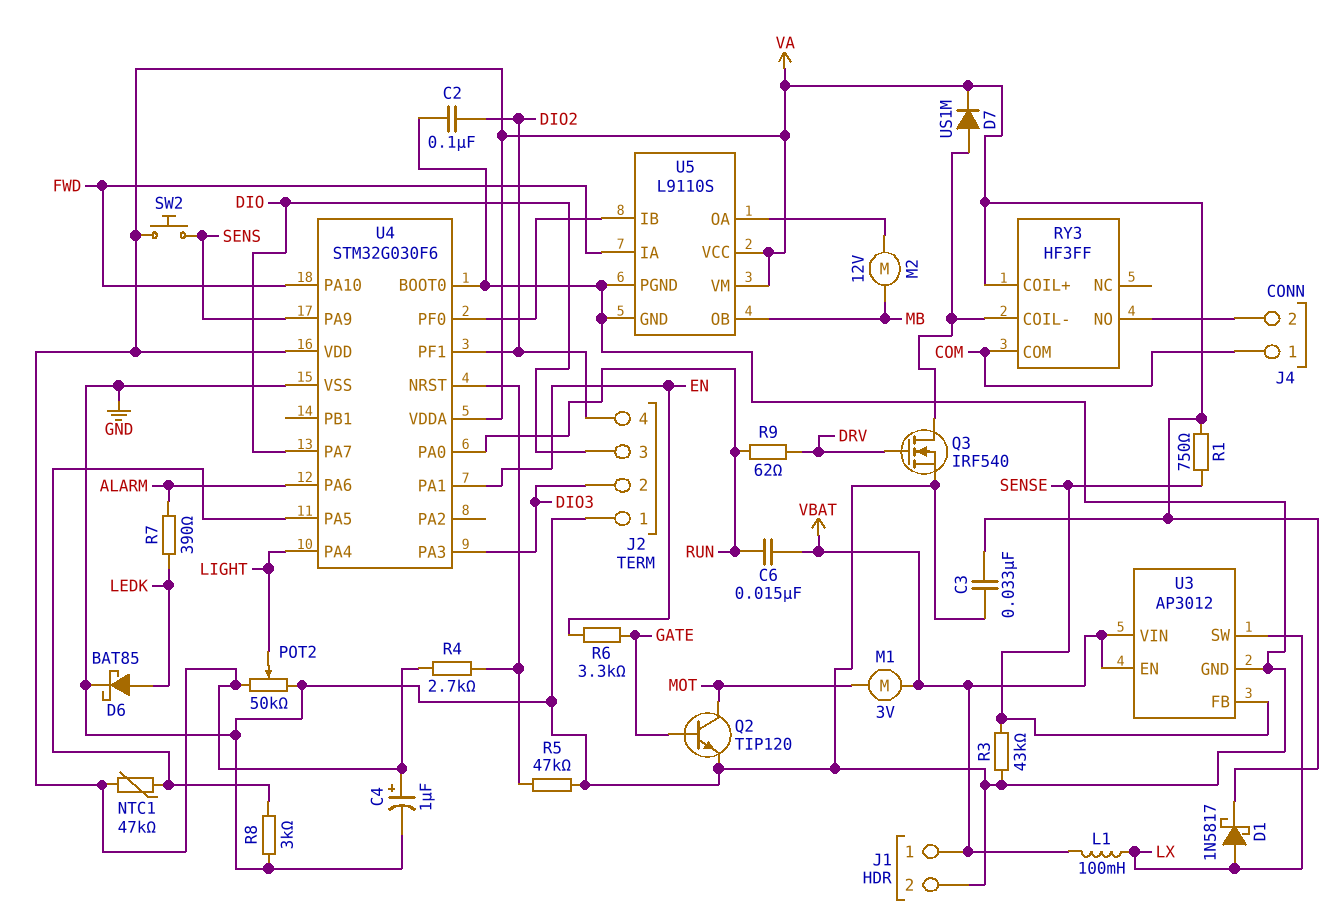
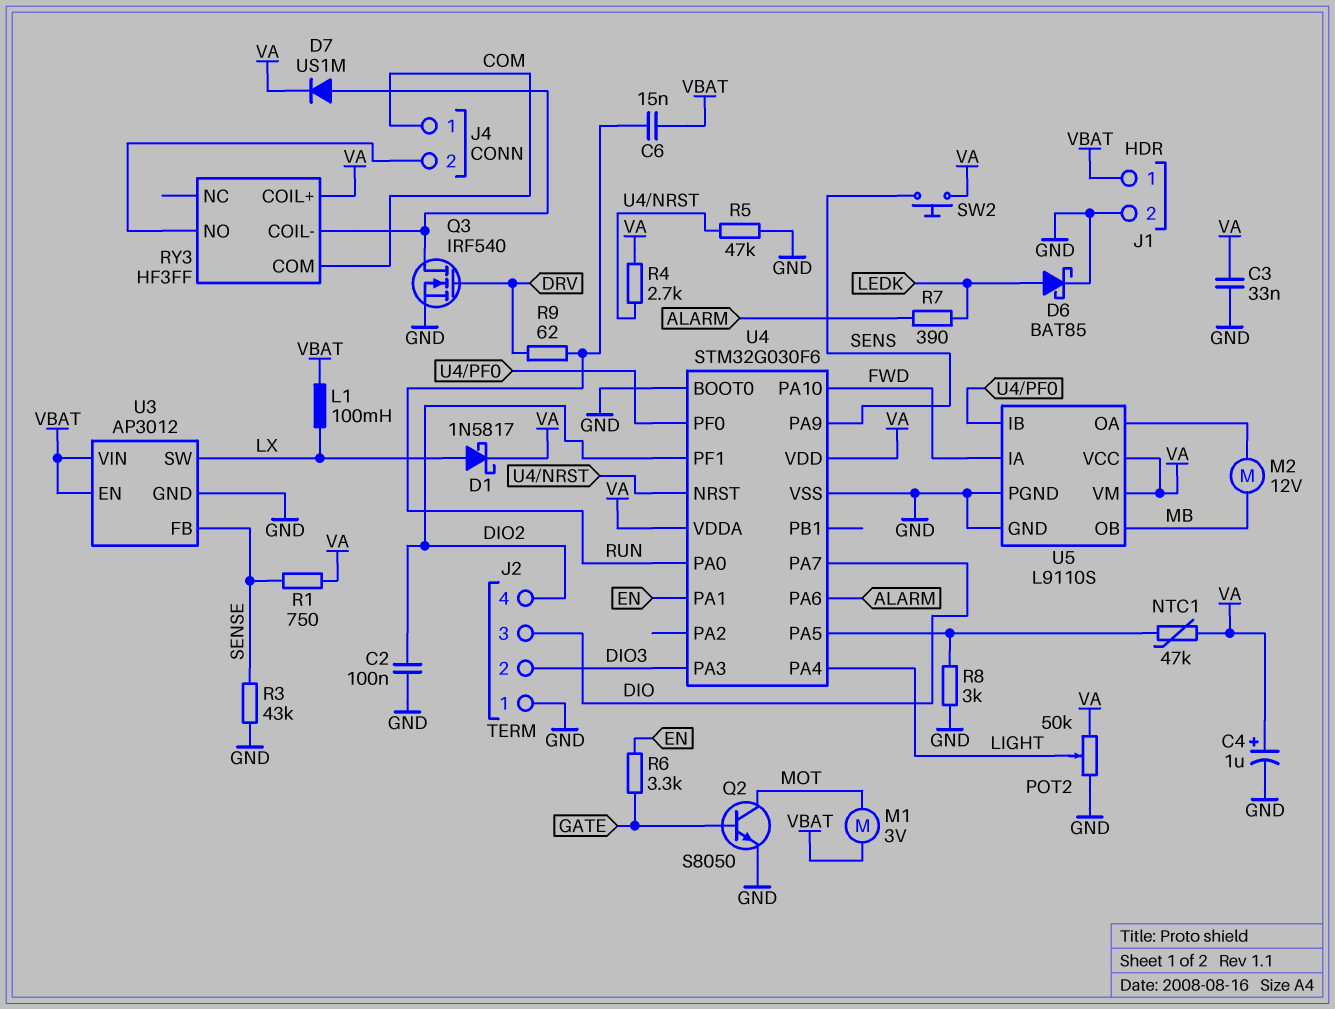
Q2: NPN TIP120 (B GATE, C MOT, E GND) -> NPN S8050 (B GATE, C MOT, E GND)

